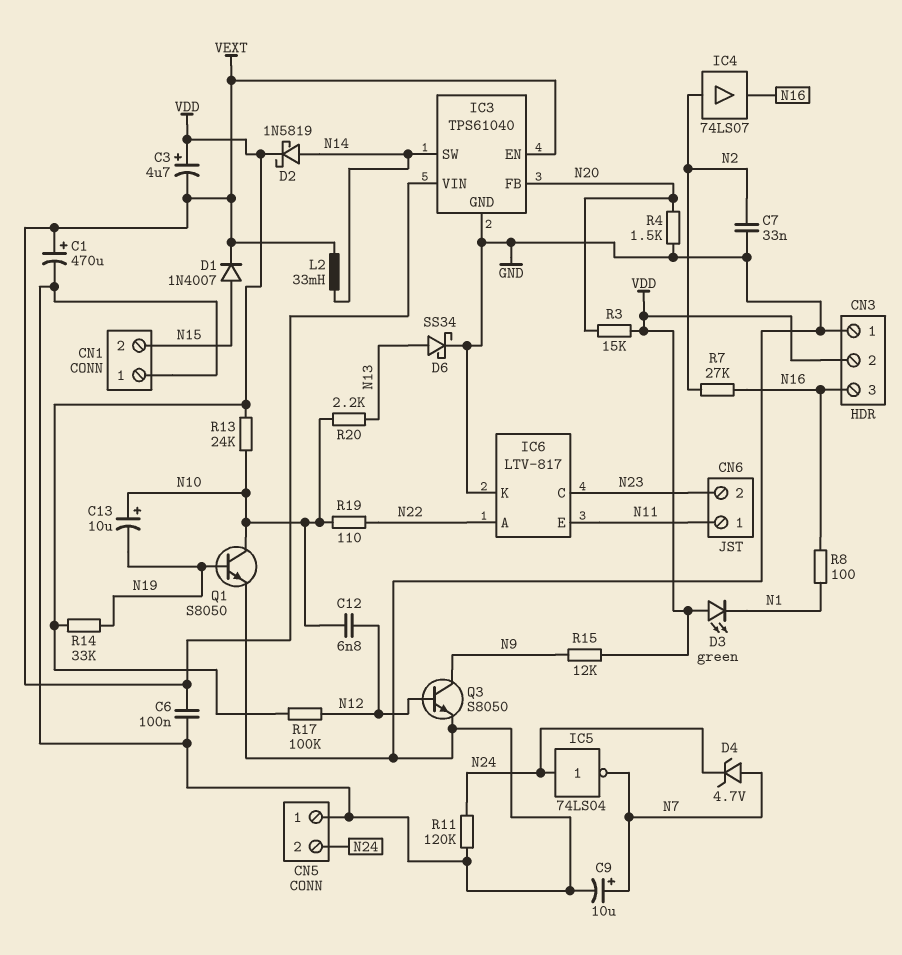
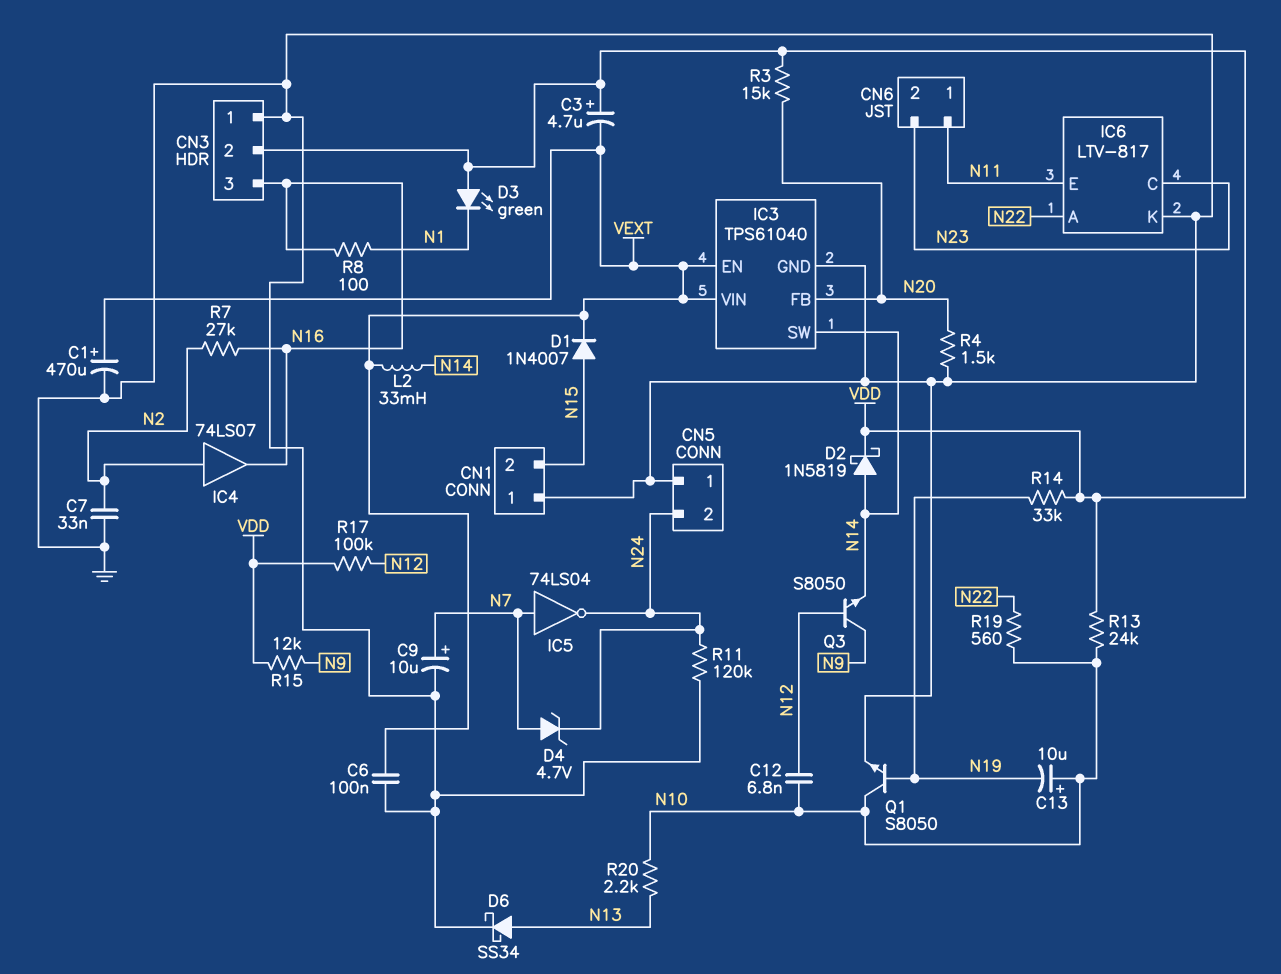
IC5: NOT 74LS04 (in N24, out N7) -> NOT 74LS04 (in N7, out N24)
Q3: NPN S8050 (B N12, C N9, E GND) -> NPN S8050 (B N12, C N9, E N14)
R19: 110 (N10, N22) -> 560 (N10, N22)

